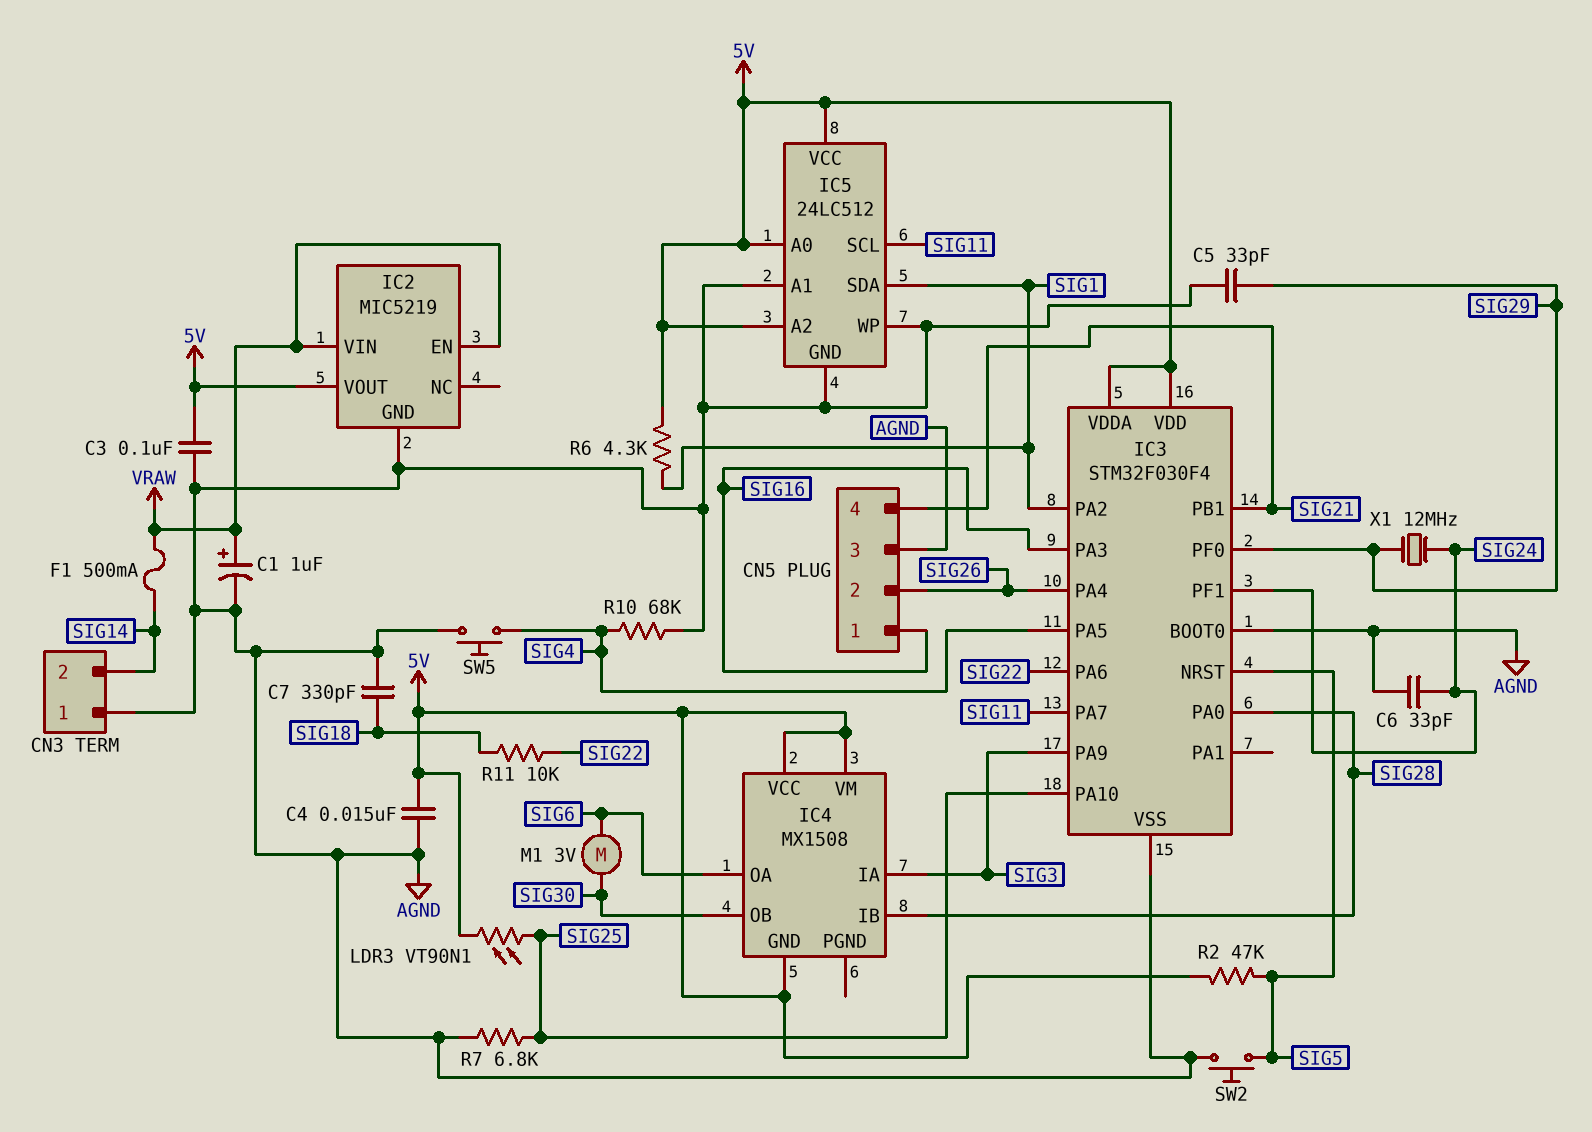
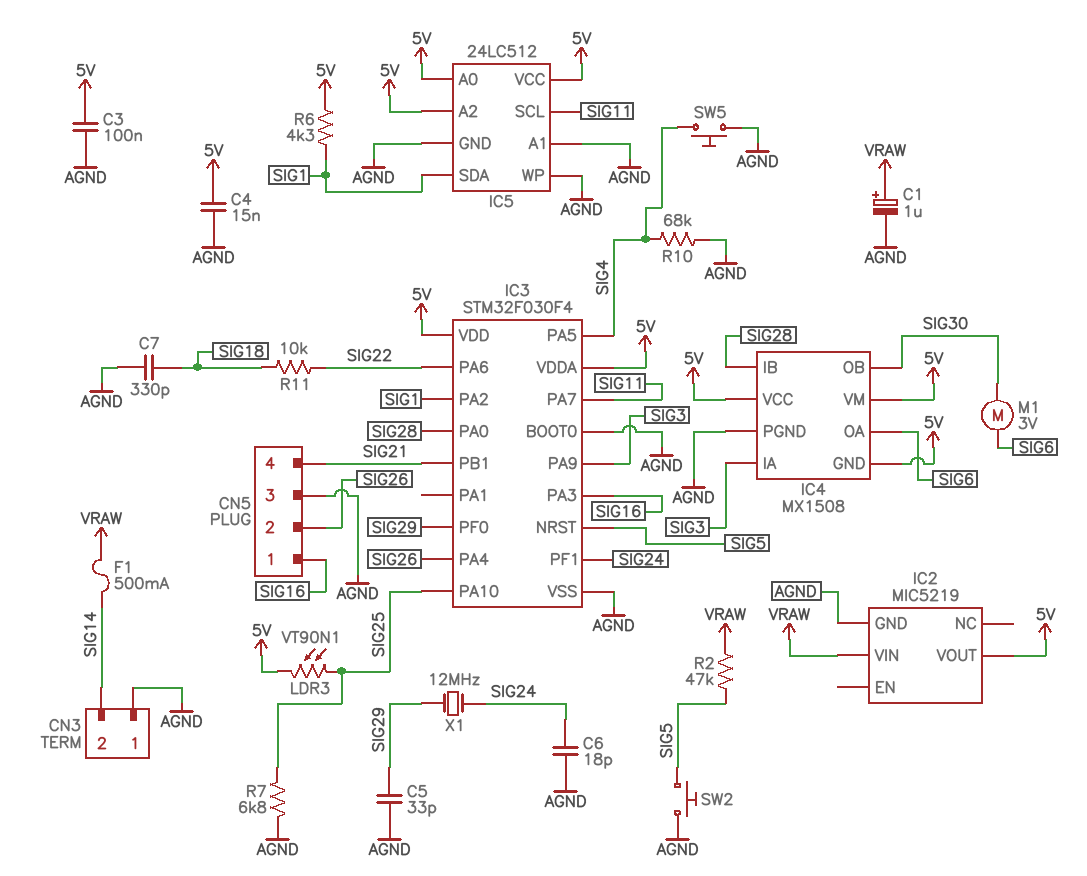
C6: 33pF (AGND, SIG24) -> 18pF (AGND, SIG24)
IC2 pin EN: VRAW -> none
IC4 pin PGND: none -> AGND
R2: 47k (5V, SIG5) -> 47k (SIG5, VRAW)

